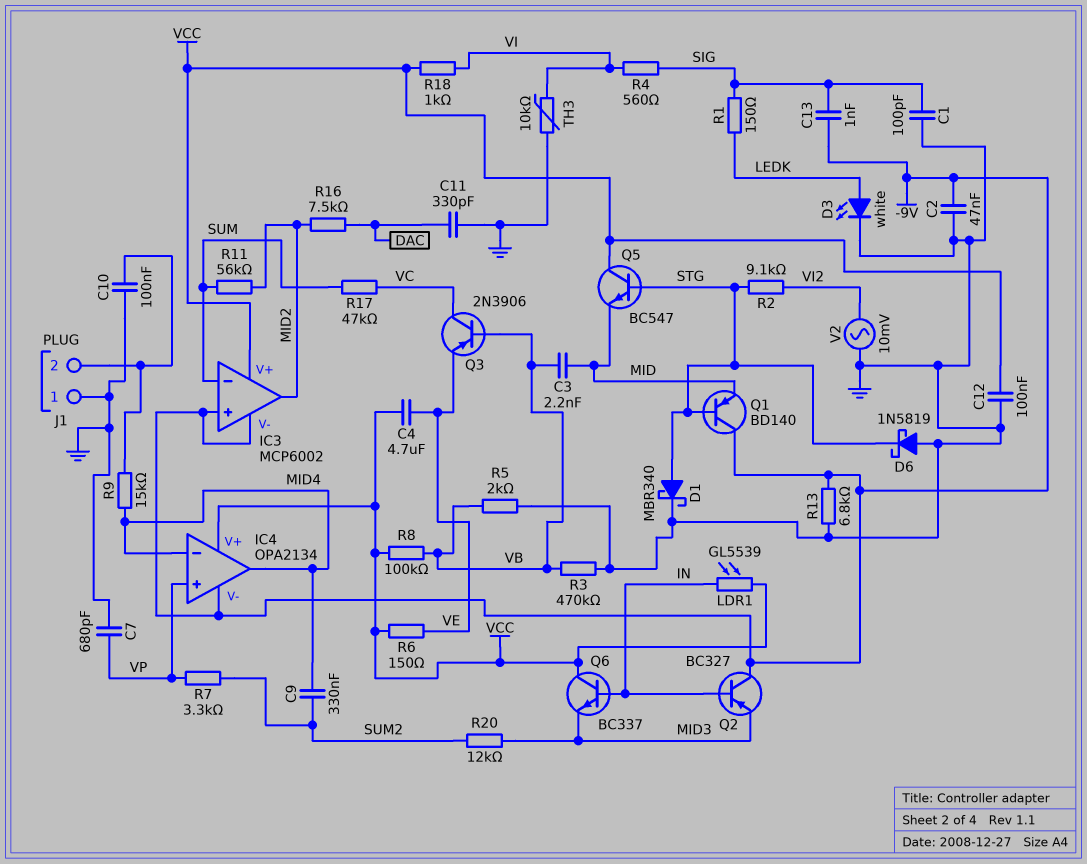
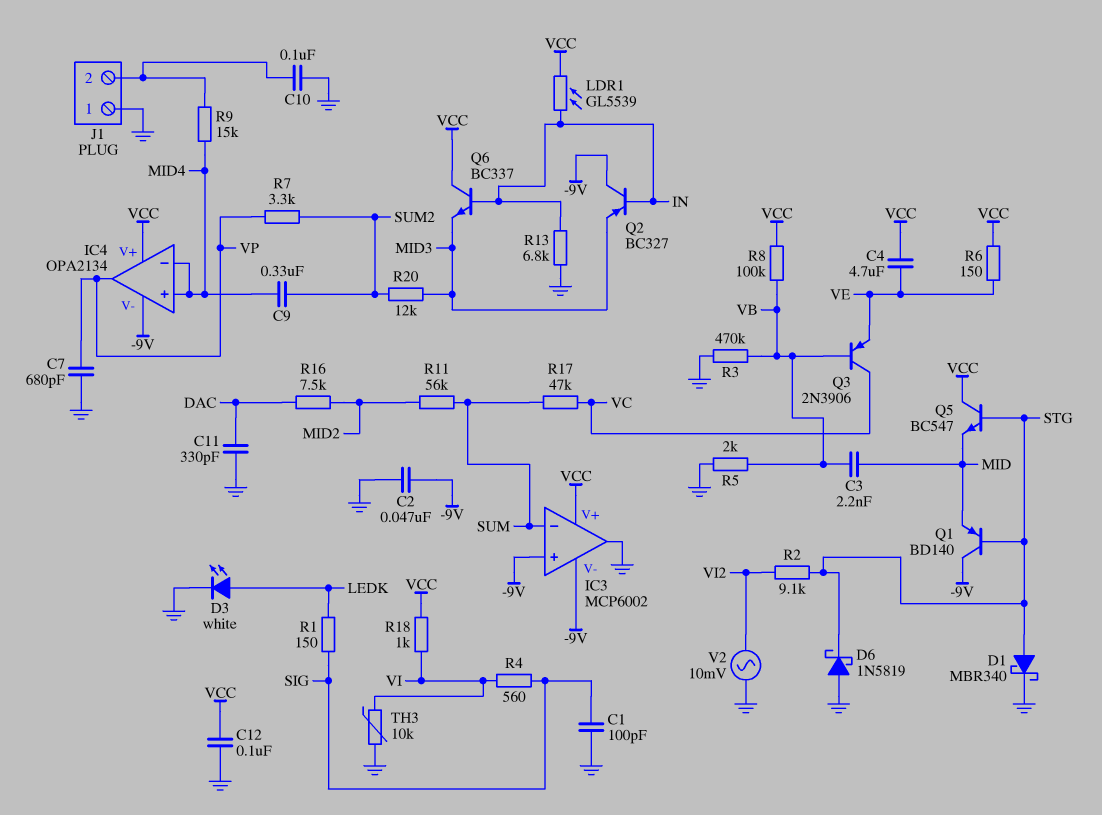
C13: 1nF (-9V, SIG) -> none
IC3 pin out: MID2 -> GND
IC4 pin in+: VP -> MID4
IC4 pin out: MID4 -> VP
R13: 6.8k (-9V, GND) -> 6.8k (GND, IN)

